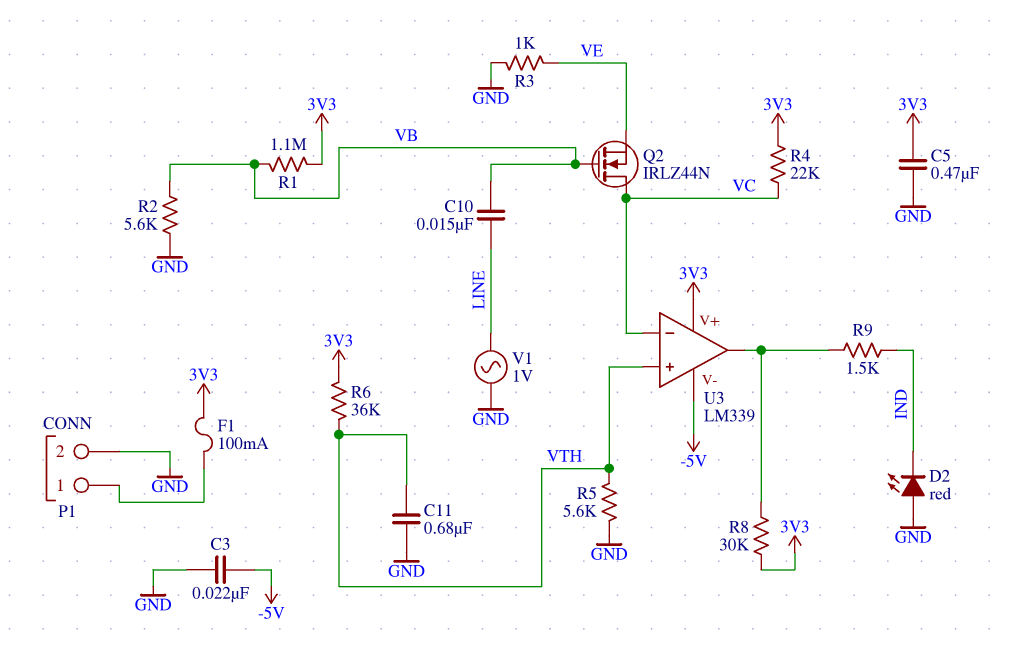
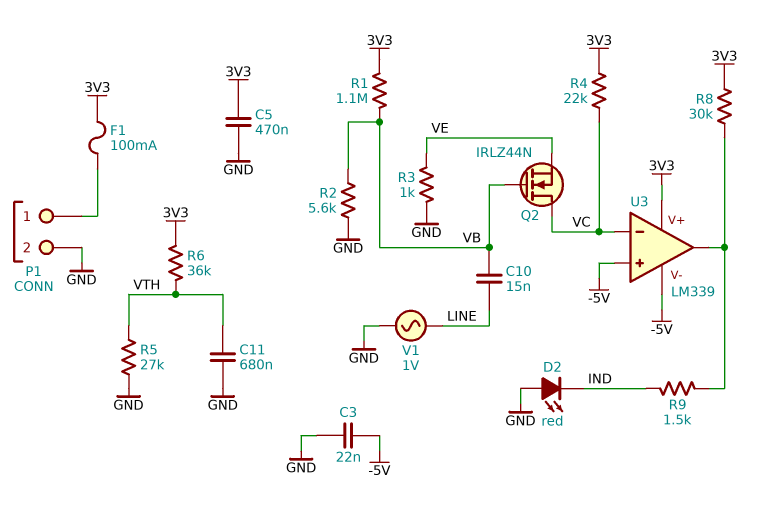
R5: 5.6k (GND, VTH) -> 27k (GND, VTH)
U3 pin in+: VTH -> -5V

